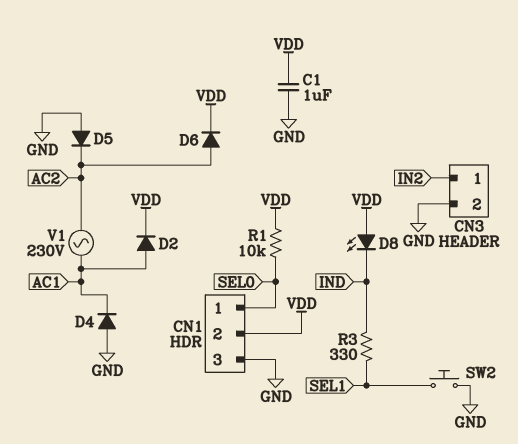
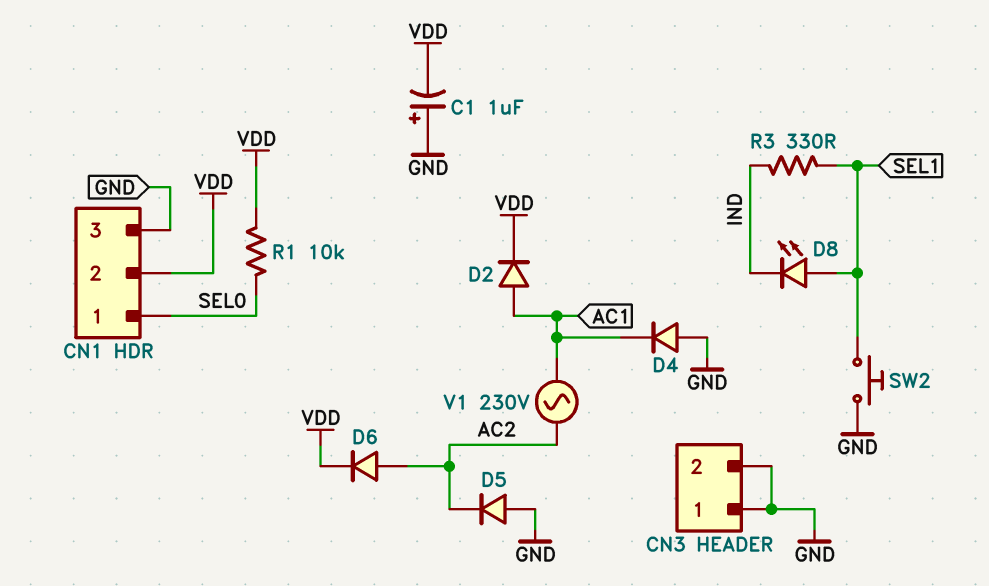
C1: 1uF (GND, VDD) -> 1uF (plus GND, minus VDD)
CN3 pin 1: IN2 -> GND
D8: LED (A VDD, K IND) -> LED (A SEL1, K IND)

